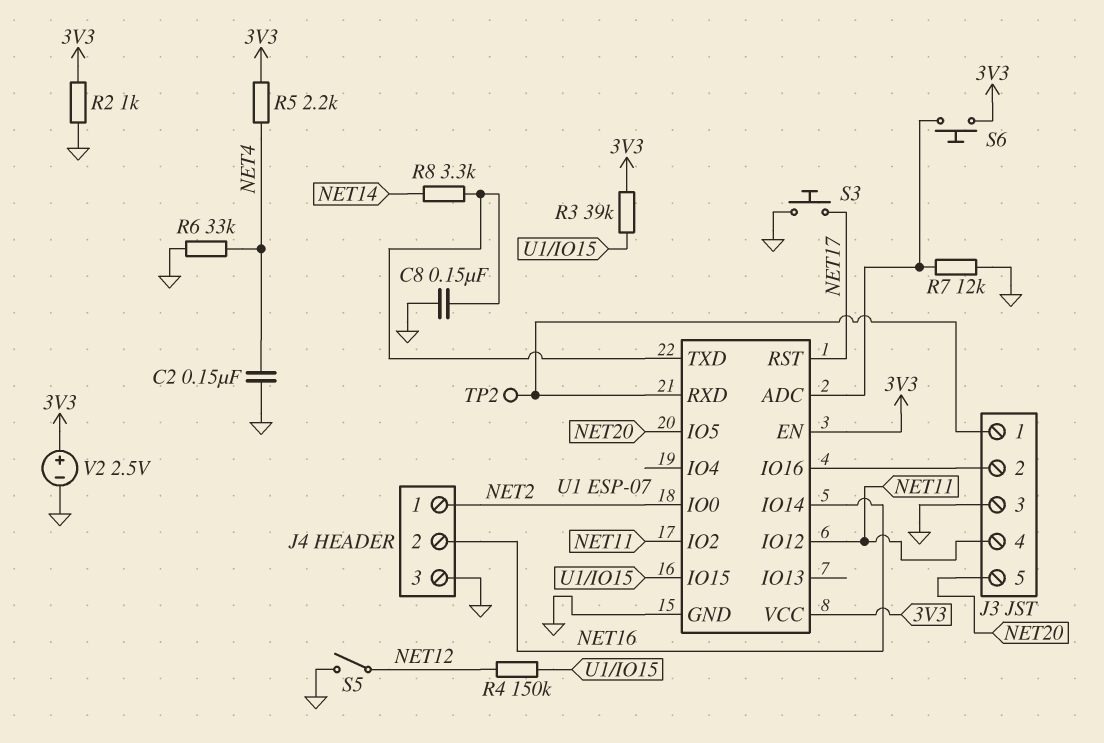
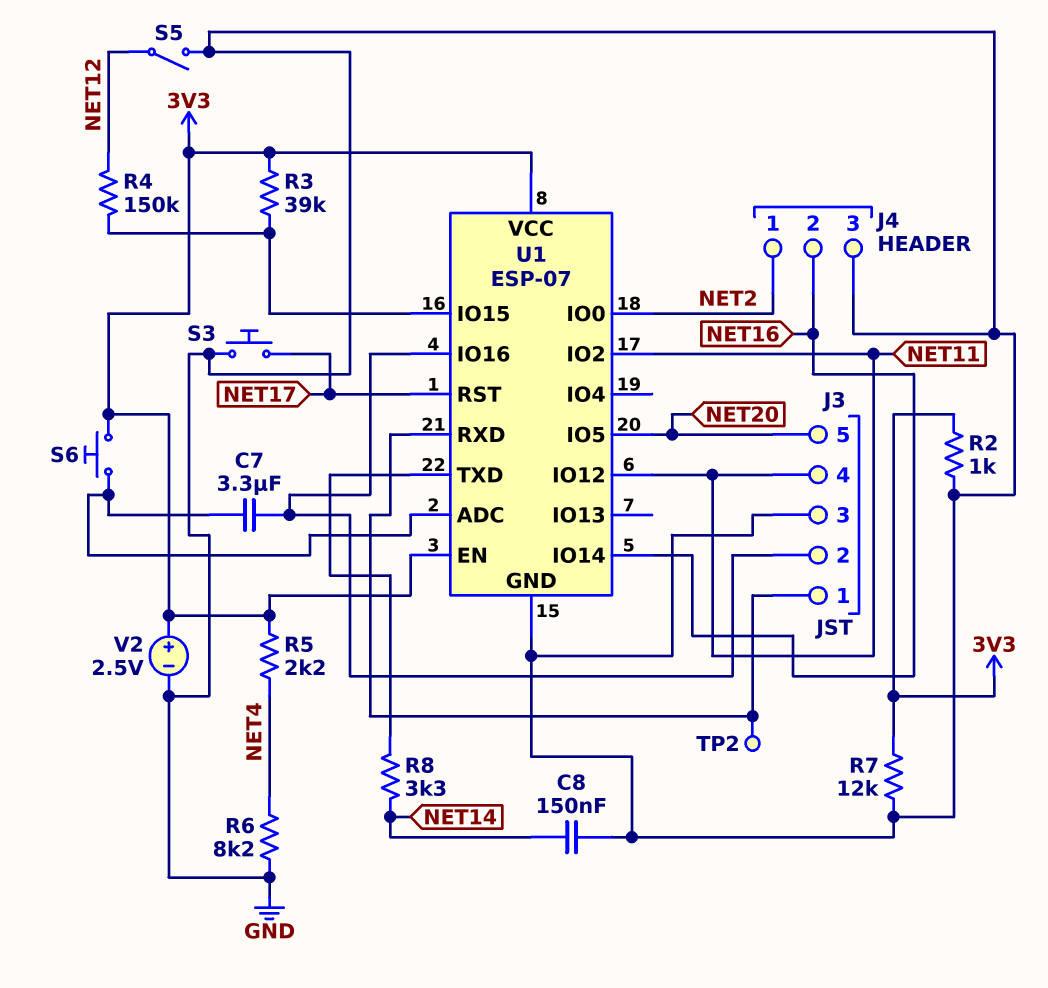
C2: 150nF (GND, NET4) -> none
C7: none -> 3.3uF (J3/2, U1/ADC)
C8: 150nF (GND, U1/TXD) -> 150nF (GND, NET14)
R6: 33k (GND, NET4) -> 8.2k (GND, NET4)
R7: 12k (GND, U1/ADC) -> 12k (3V3, GND)

